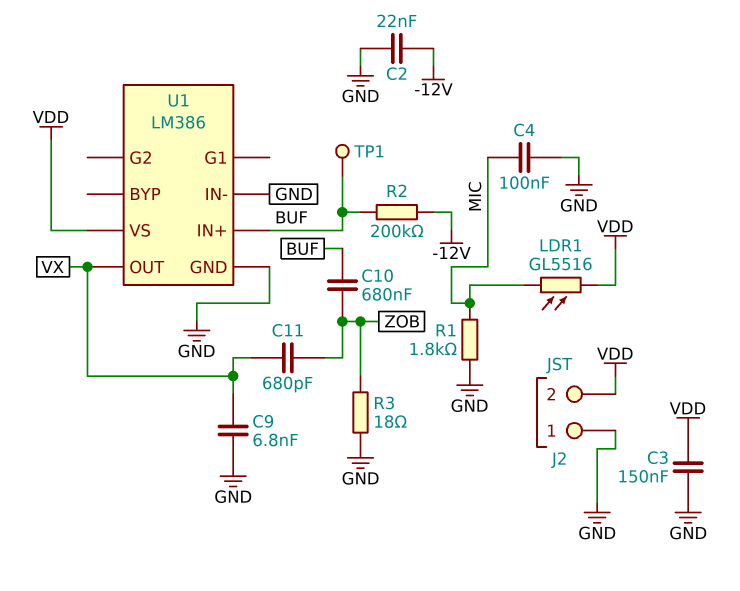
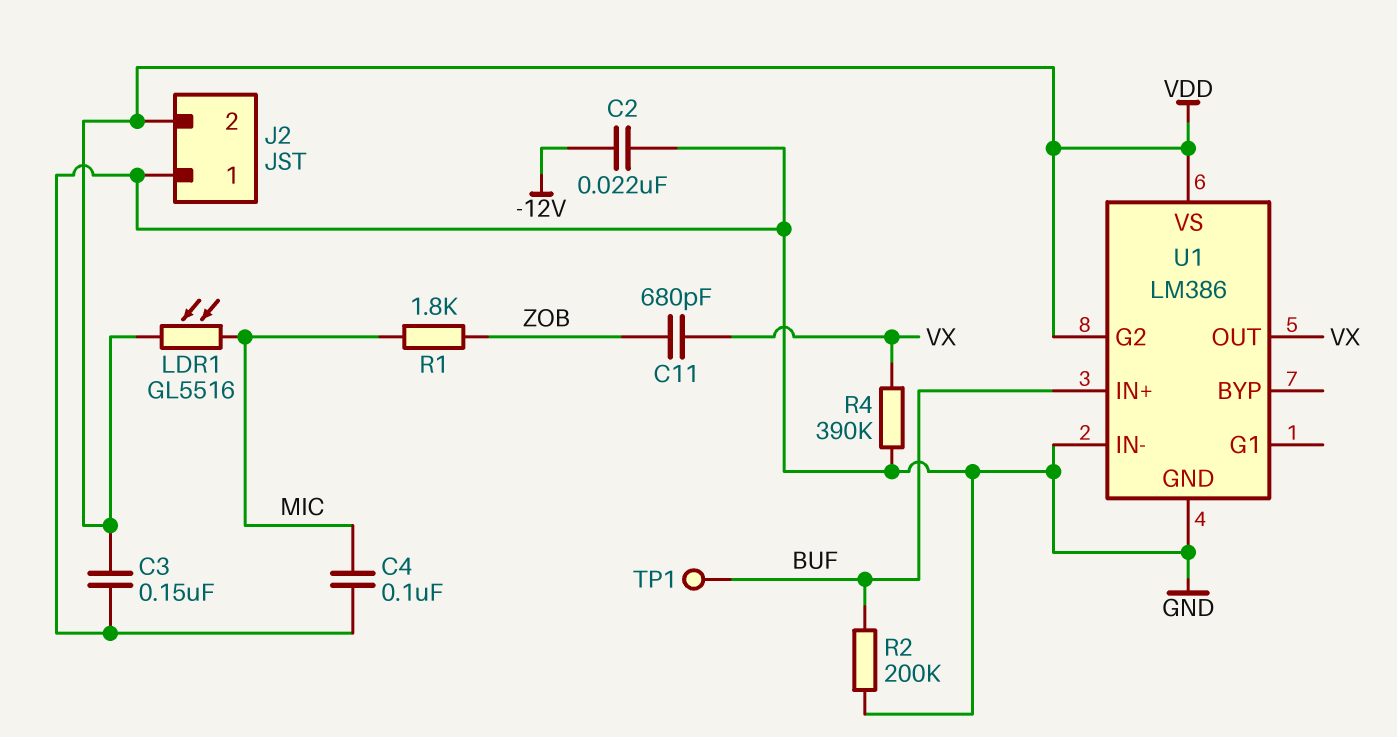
C9: 6.8nF (GND, VX) -> none
C10: 680nF (BUF, ZOB) -> none
R1: 1.8k (GND, MIC) -> 1.8k (MIC, ZOB)
R2: 200k (-12V, BUF) -> 200k (BUF, GND)
R3: 18 (GND, ZOB) -> none
R4: none -> 390k (GND, VX)
U1 pin G2: none -> VDD

